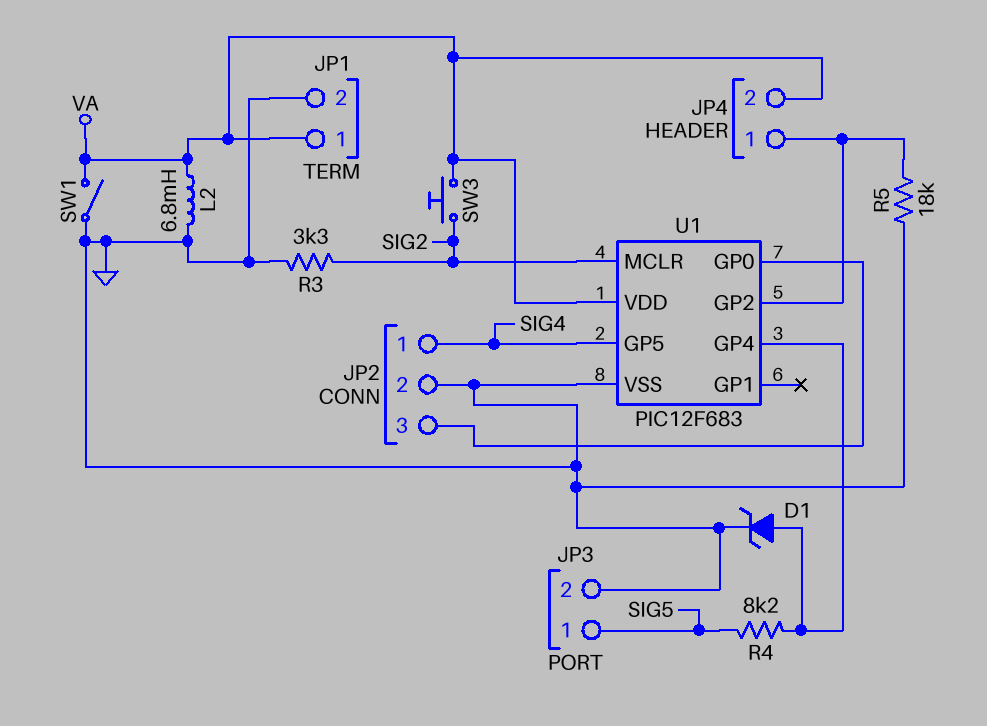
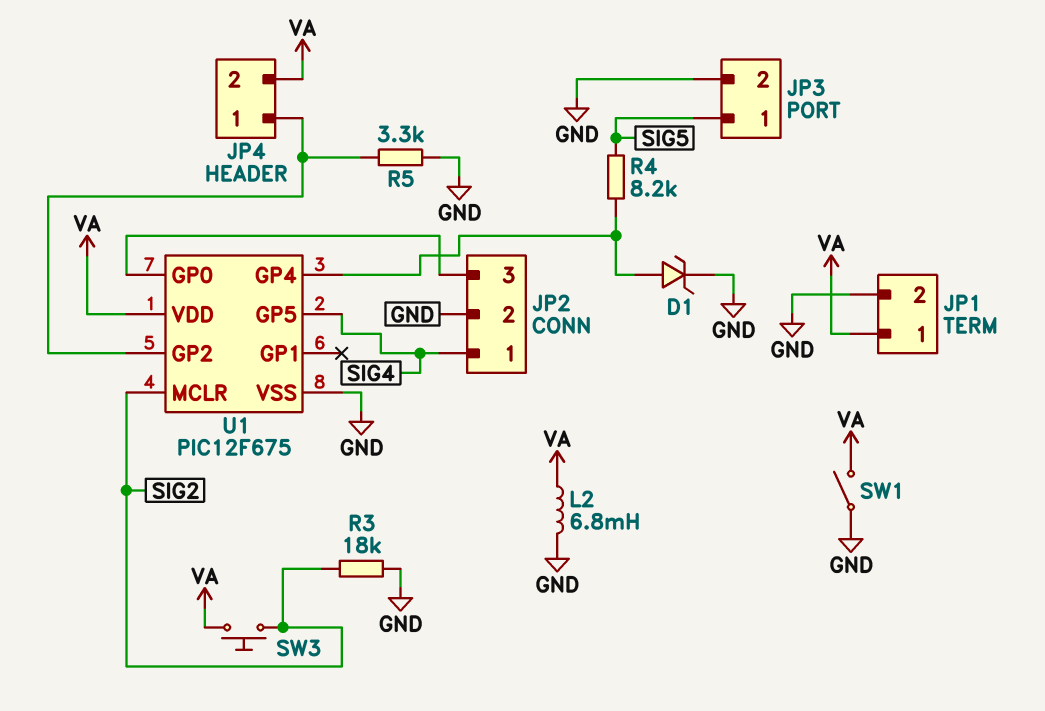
R3: 3.3k (GND, SIG2) -> 18k (GND, SIG2)
R5: 18k (GND, JP4/1) -> 3.3k (GND, JP4/1)
U1: PIC12F683 -> PIC12F675

